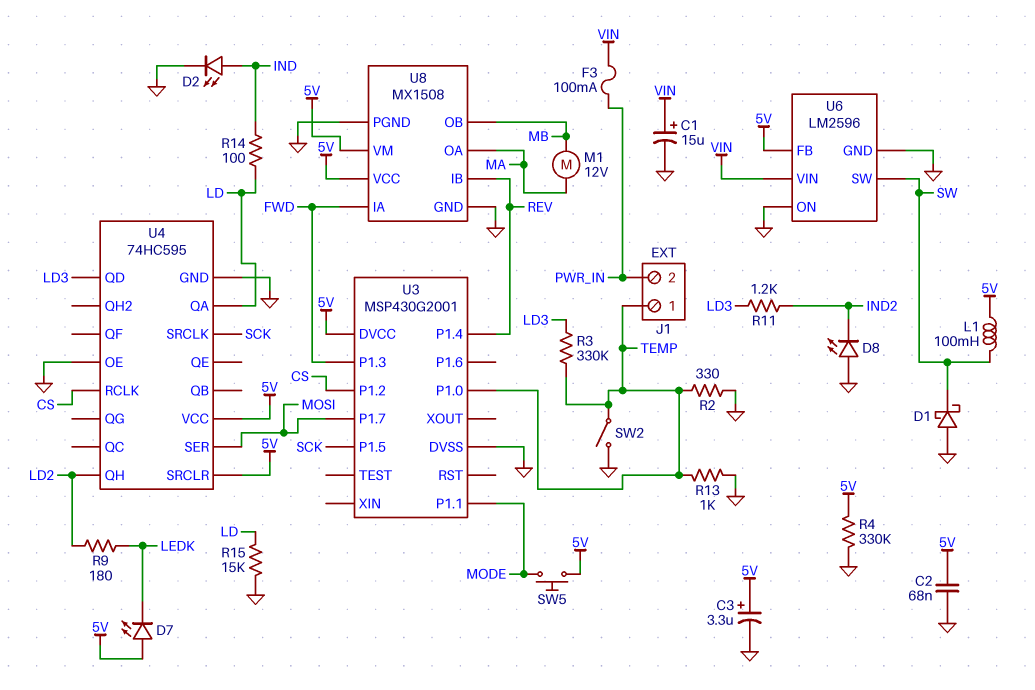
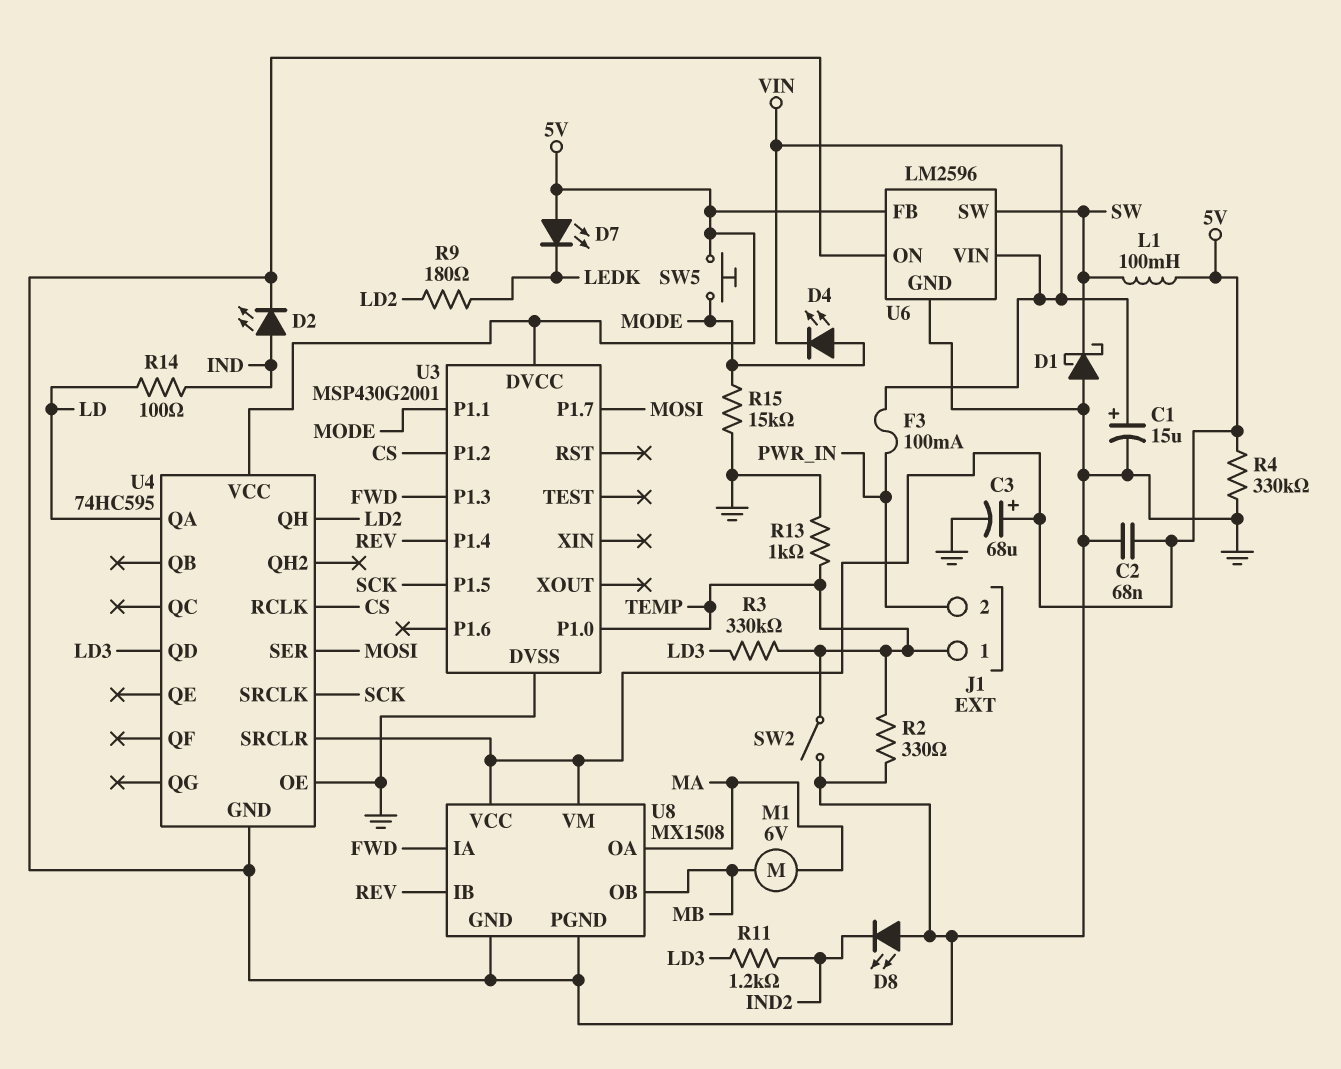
C3: 3.3uF (plus 5V, minus GND) -> 68uF (plus 5V, minus GND)
D4: none -> LED (A MODE, K VIN)
M1: motor 12V (MA, MB) -> motor 6V (MA, MB)
R15: 15k (GND, LD) -> 15k (GND, MODE)

